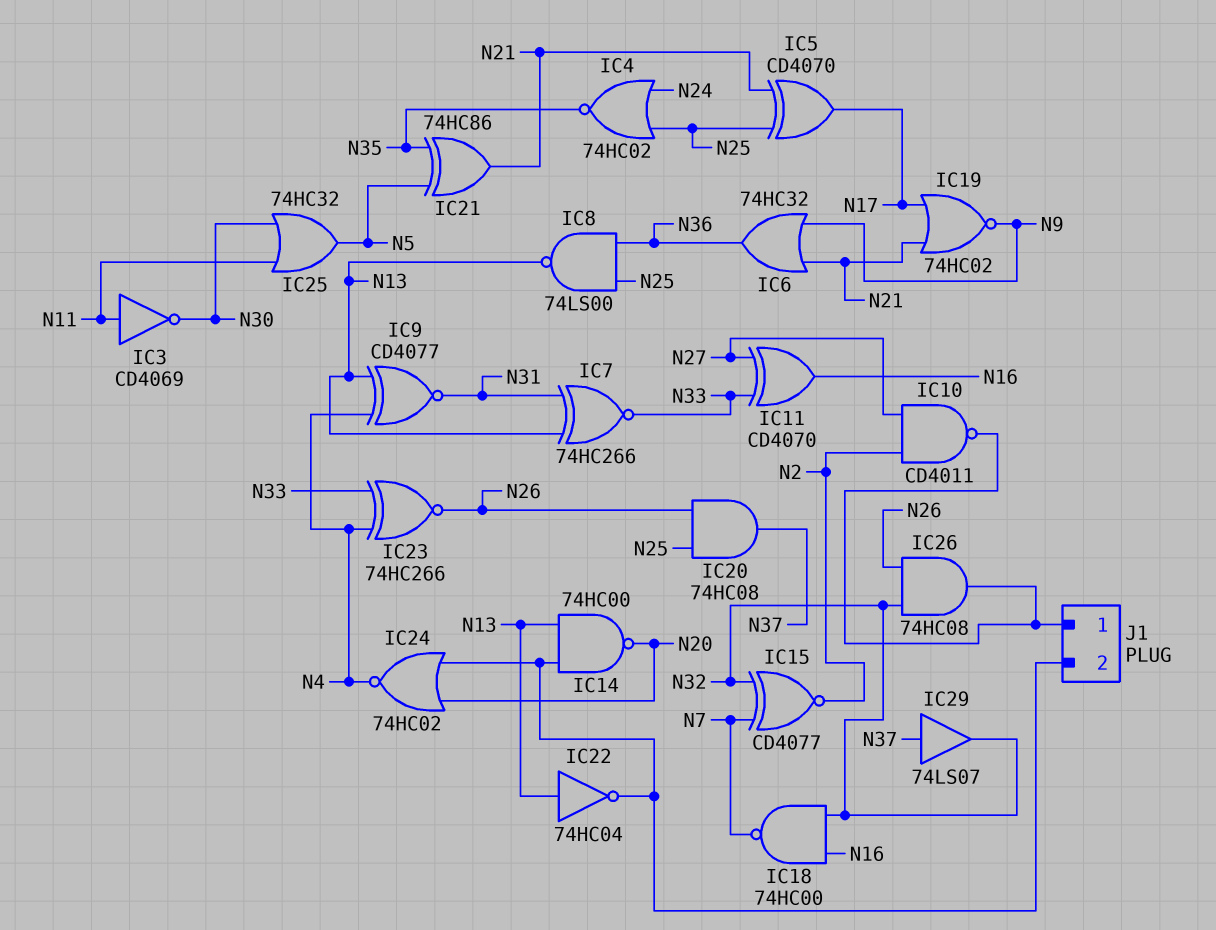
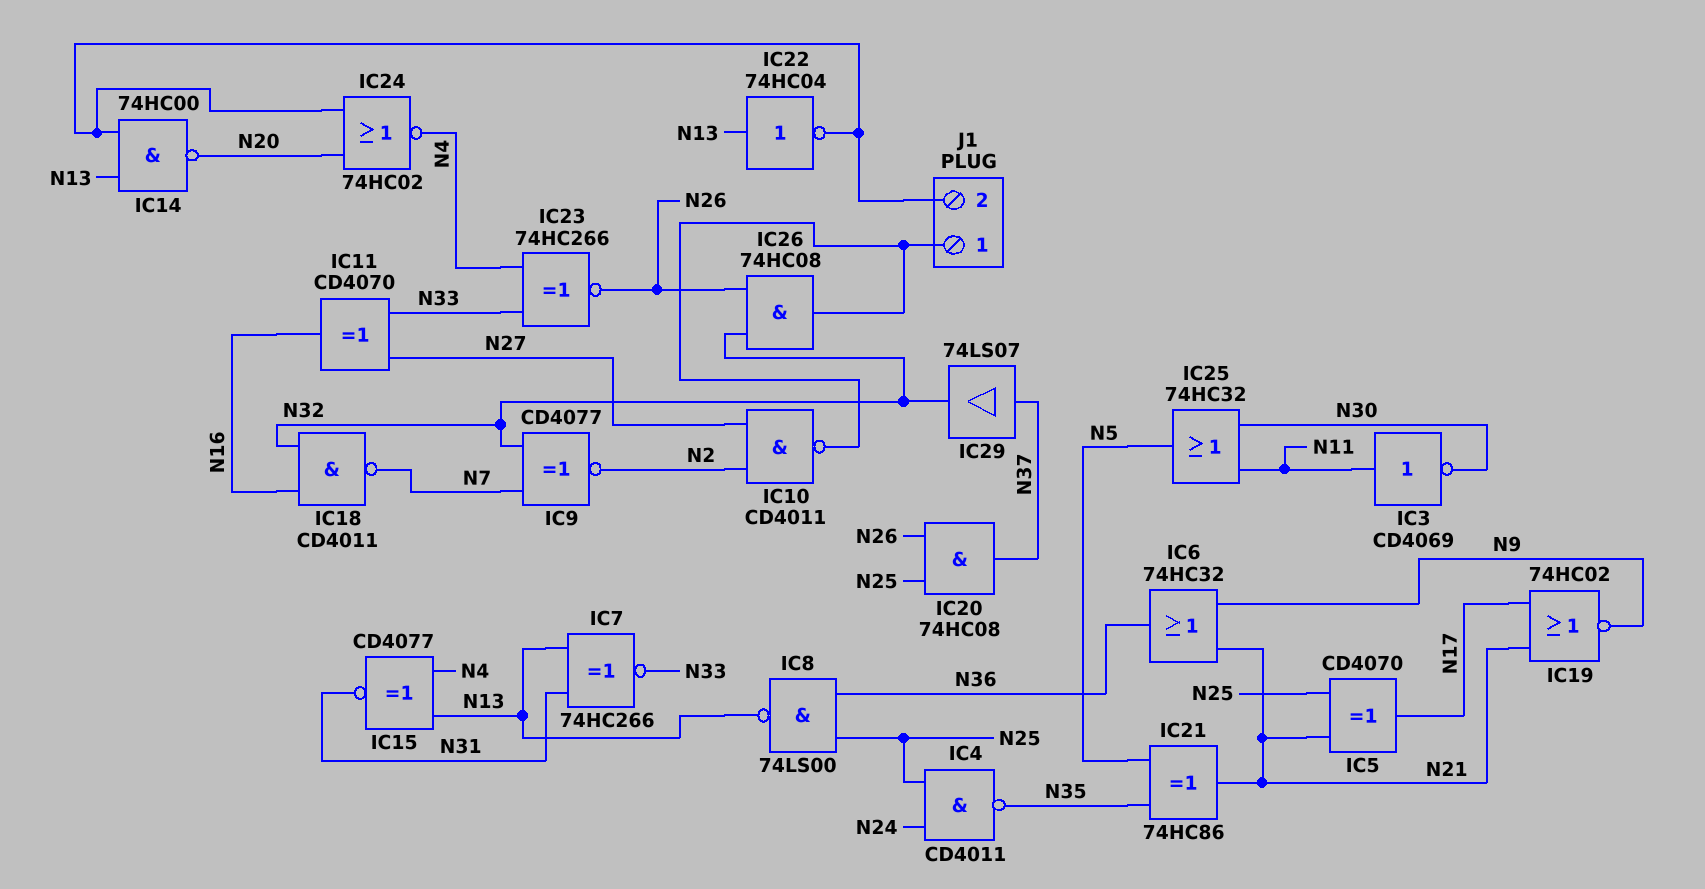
IC4: NOR 74HC02 (in N24, in N25, out N35) -> NAND CD4011 (in N24, in N25, out N35)
IC9: XNOR CD4077 (in N4, in N13, out N31) -> XNOR CD4077 (in N7, in N32, out N2)
IC15: XNOR CD4077 (in N7, in N32, out N2) -> XNOR CD4077 (in N4, in N13, out N31)
IC18: NAND 74HC00 (in N16, in N32, out N7) -> NAND CD4011 (in N16, in N32, out N7)

